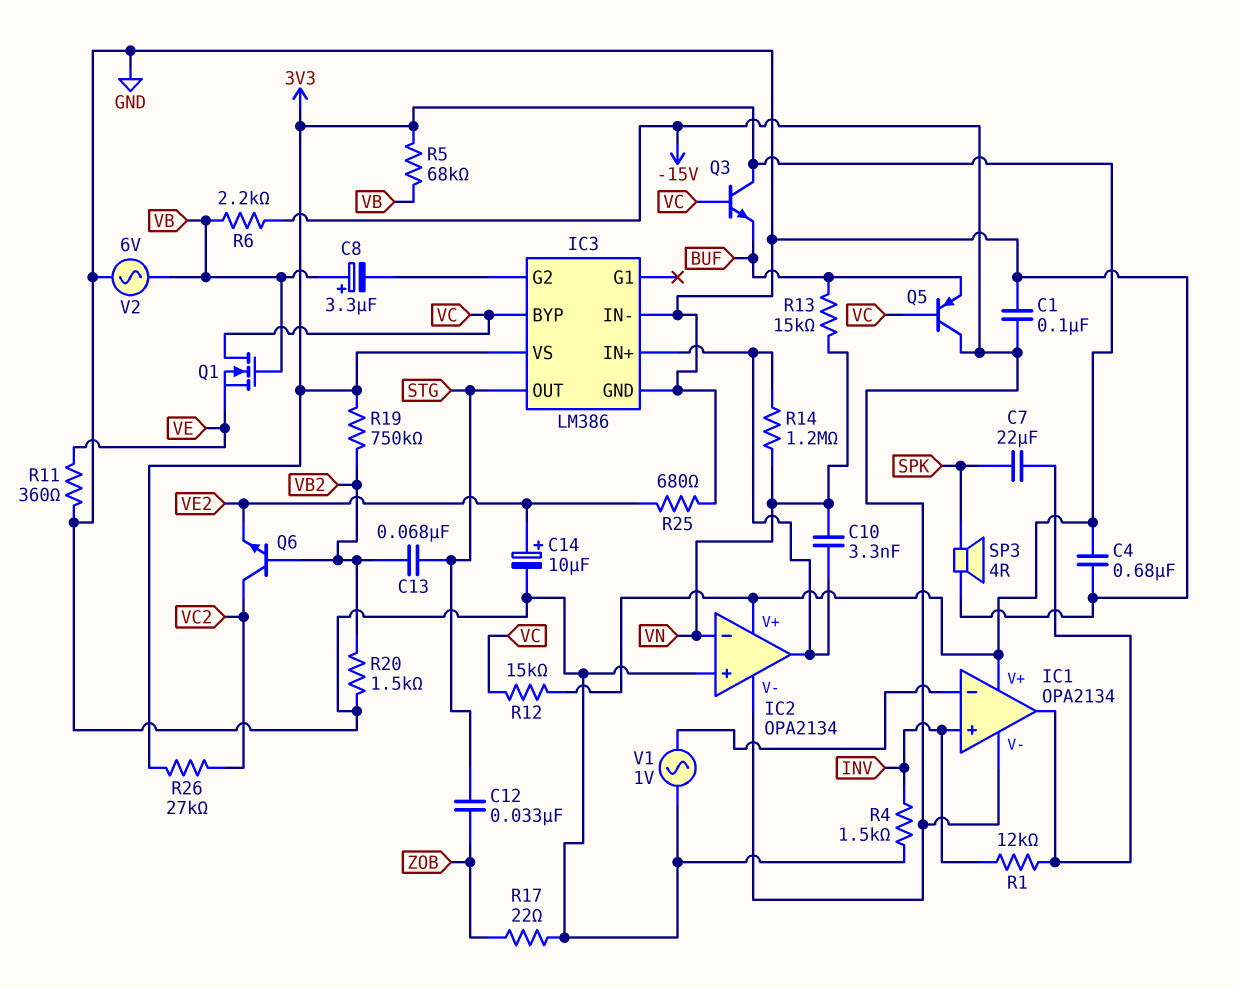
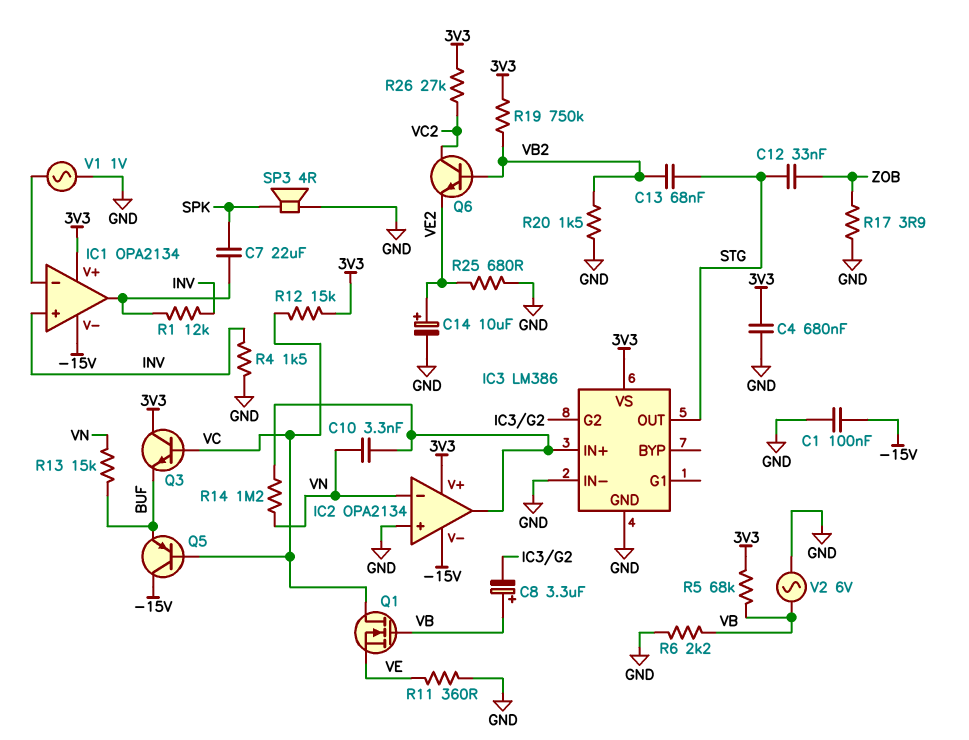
IC3 pin BYP: VC -> none
R6: 2.2k (-15V, VB) -> 2.2k (GND, VB)
R17: 22 (GND, ZOB) -> 3.9 (GND, ZOB)

